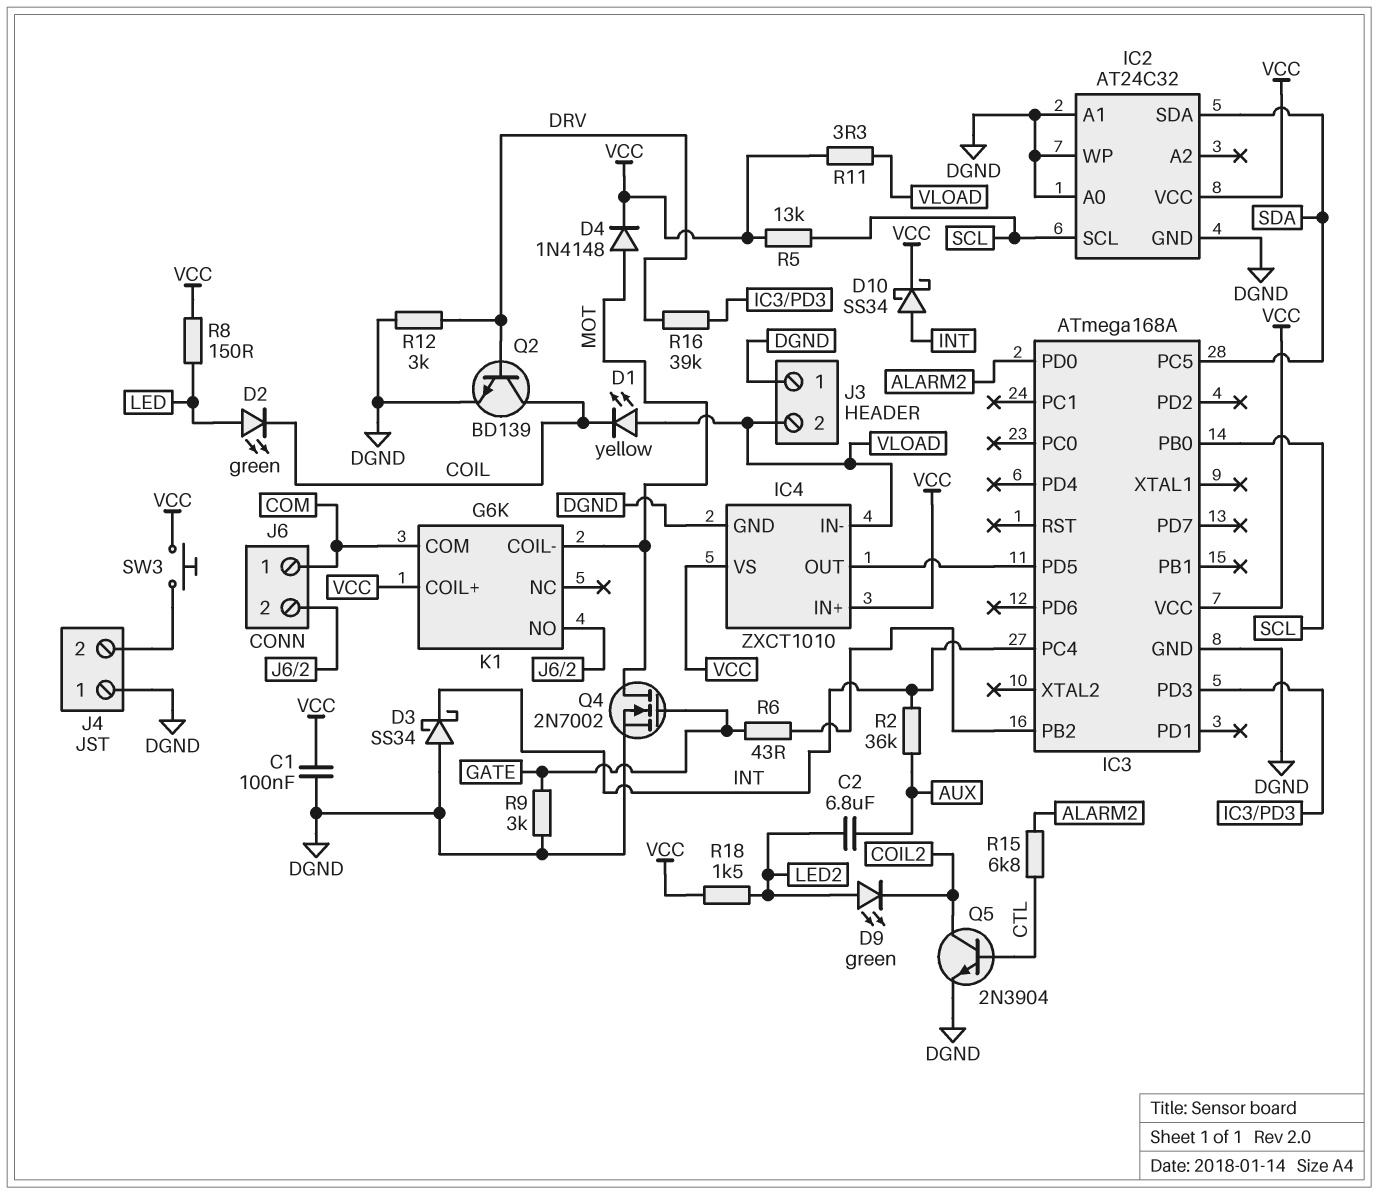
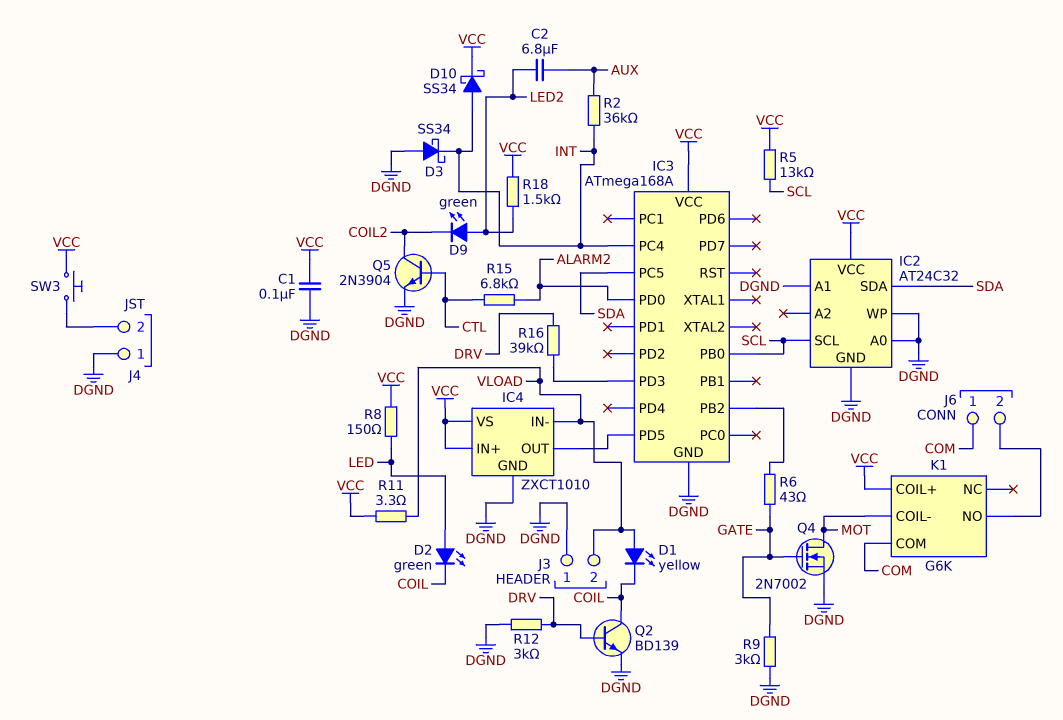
D4: diode 1N4148 (A MOT, K VCC) -> none

